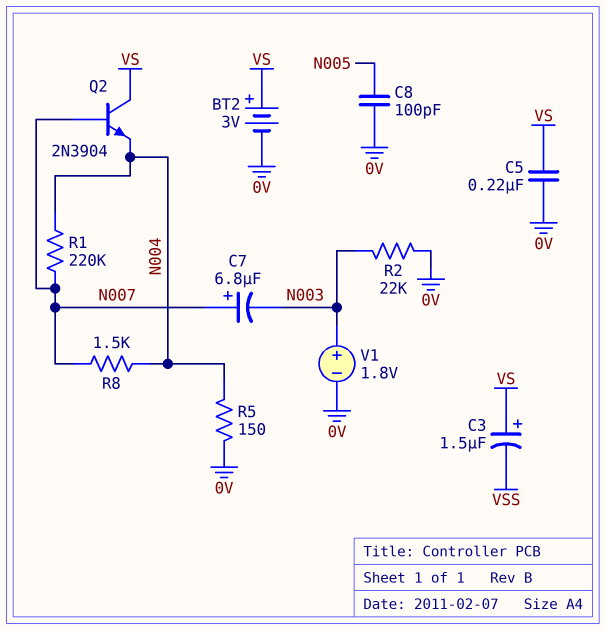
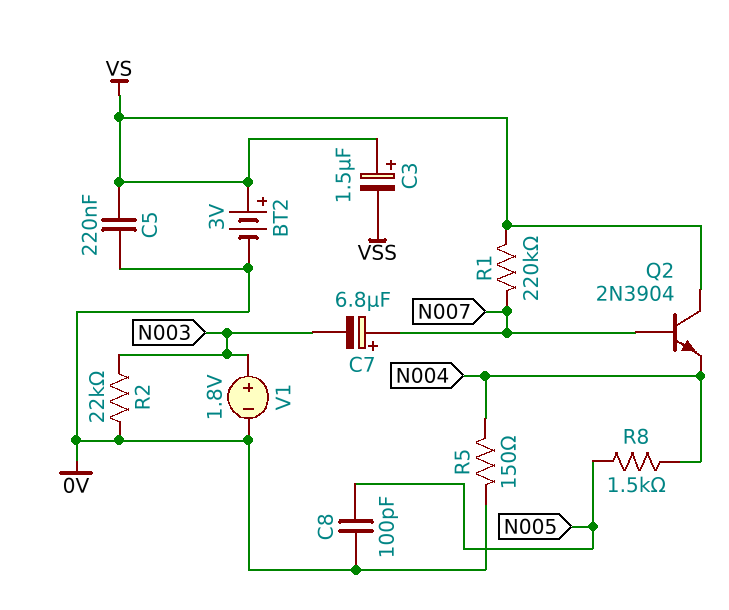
R1: 220k (N004, N007) -> 220k (N007, VS)
R8: 1.5k (N004, N007) -> 1.5k (N004, N005)

